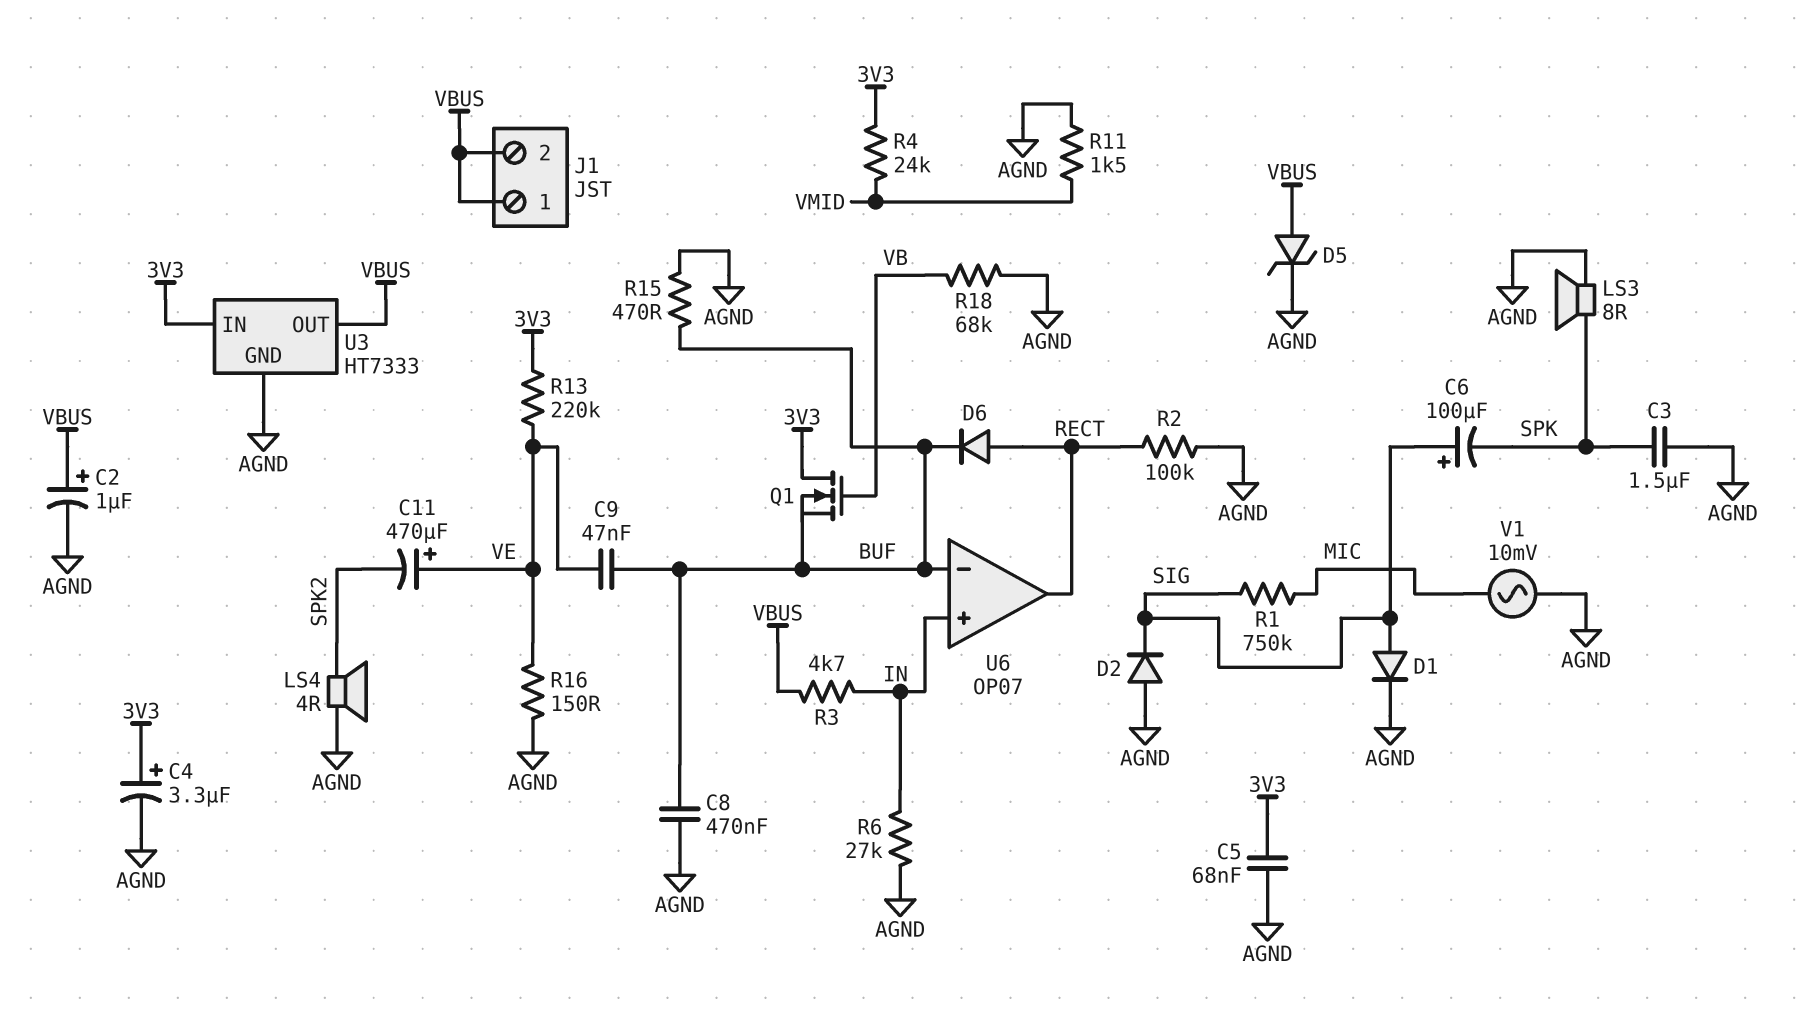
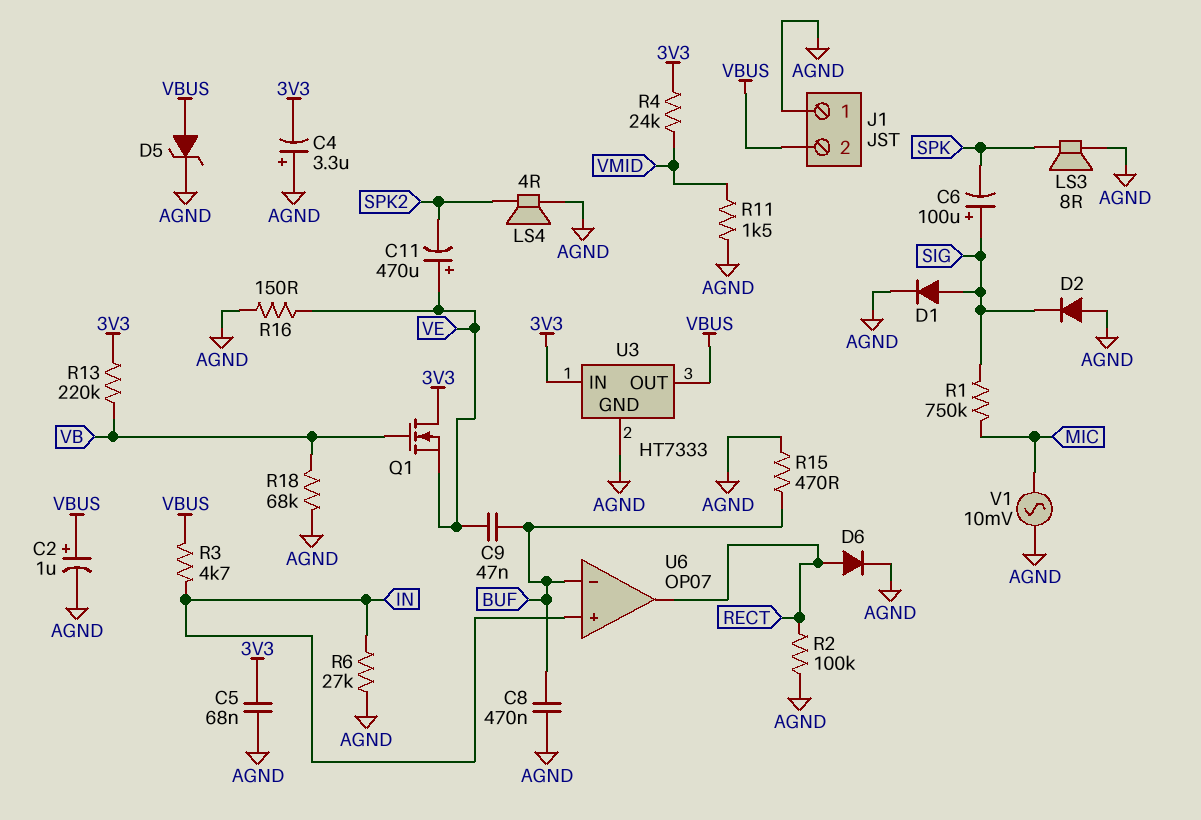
C3: 1.5uF (AGND, SPK) -> none
C4: 3.3uF (plus 3V3, minus AGND) -> 3.3uF (plus AGND, minus 3V3)
D6: diode (A RECT, K BUF) -> diode (A RECT, K AGND)
J1 pin 1: VBUS -> AGND
Q1: NMOS (G VB, D 3V3, S BUF) -> NMOS (G VB, D 3V3, S VE)
R13: 220k (3V3, VE) -> 220k (3V3, VB)

